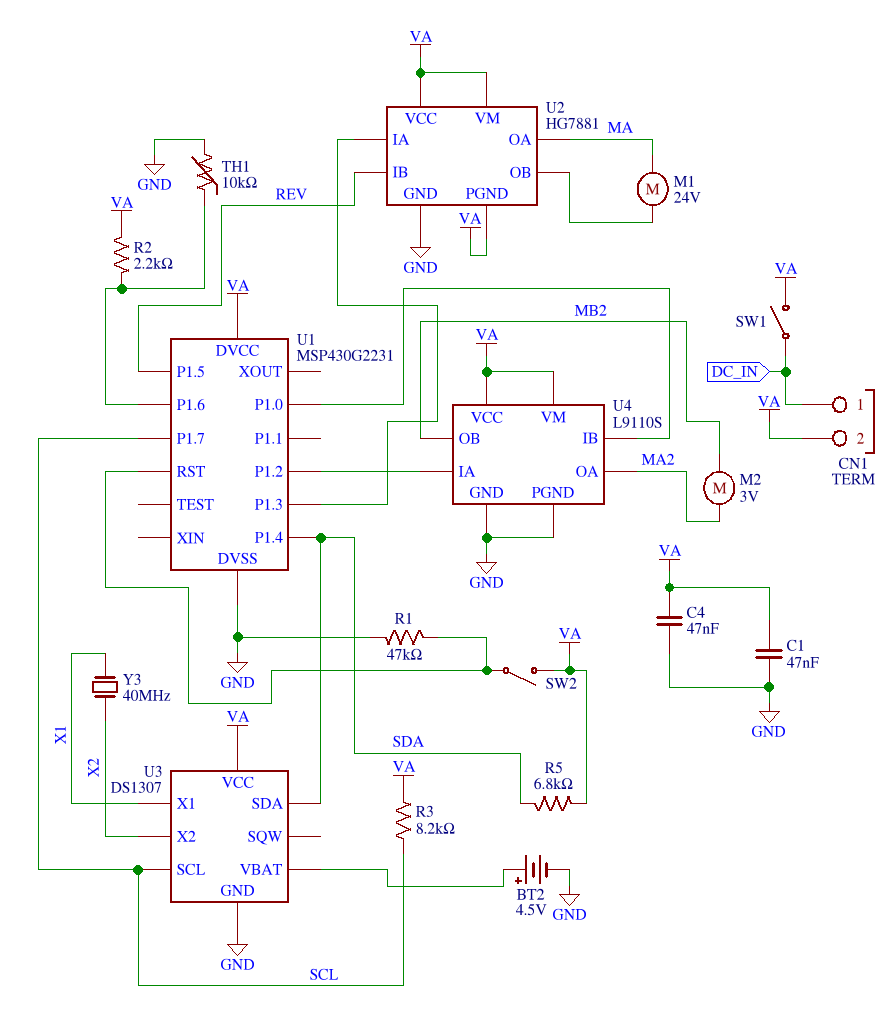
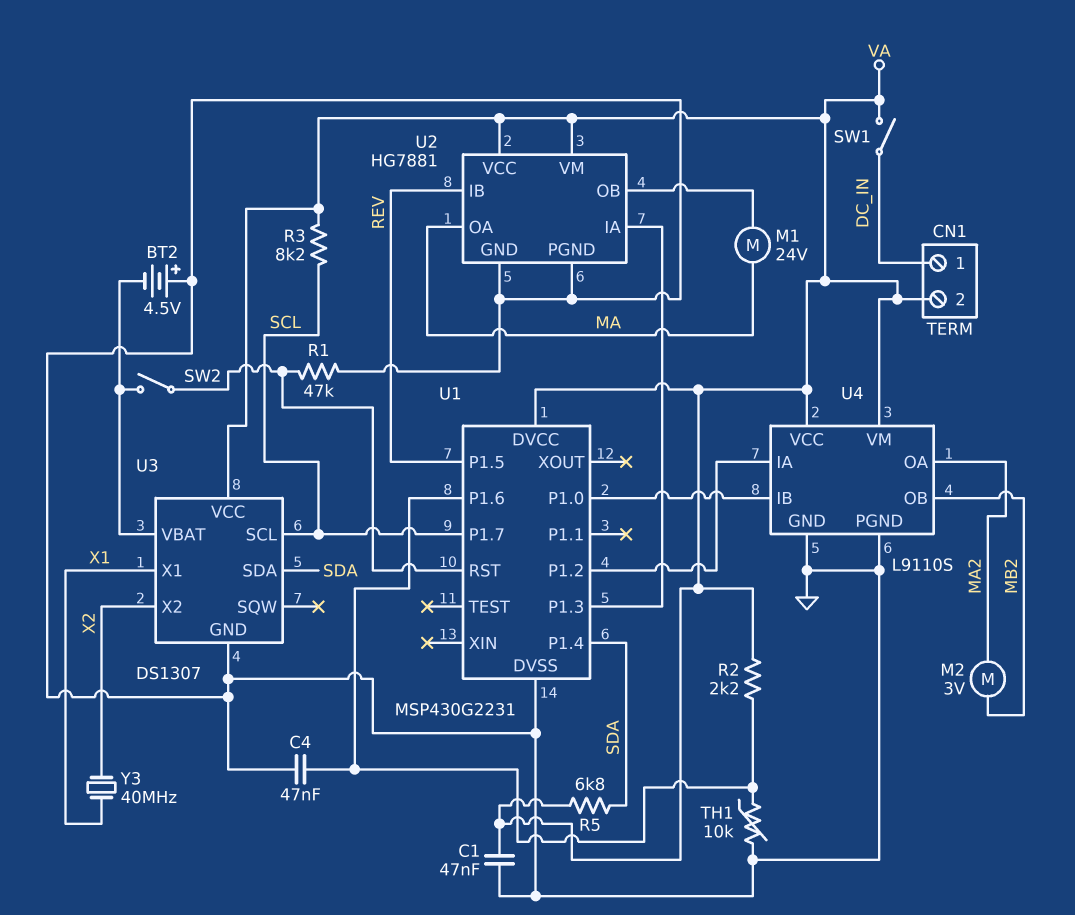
BT2: 4.5V (plus U3/VBAT, minus GND) -> 4.5V (plus GND, minus U3/VBAT)
C4: 47nF (GND, VA) -> 47nF (GND, U1/P1.6)
SW2: switch (U1/RST, VA) -> switch (U1/RST, U3/VBAT)
U2 pin PGND: VA -> GND

